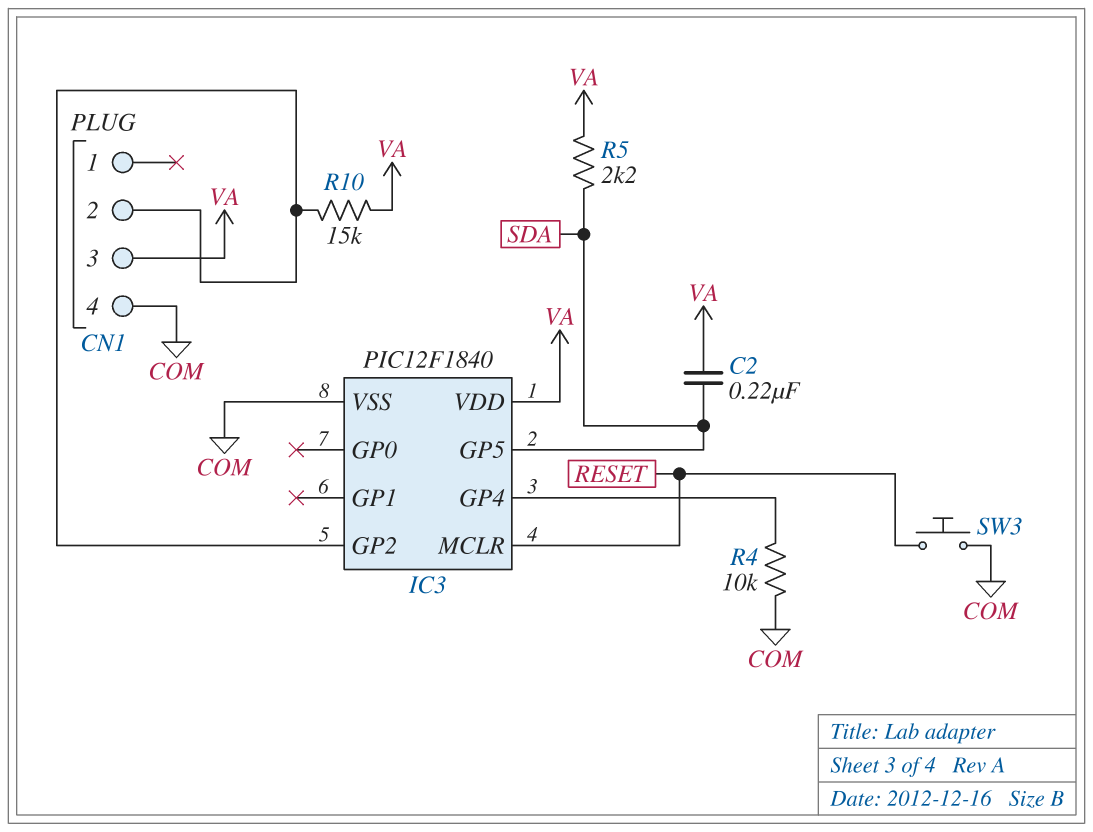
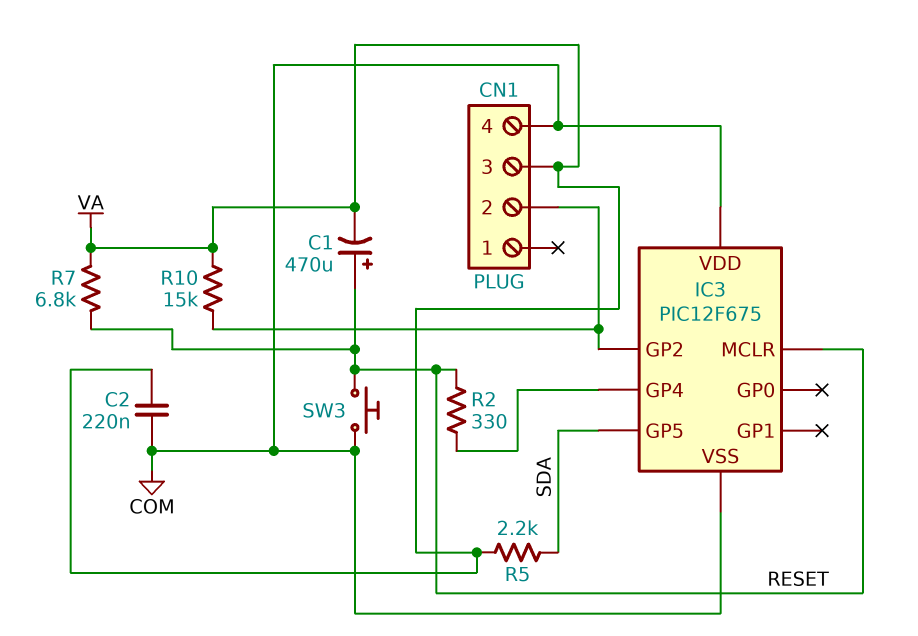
C1: none -> 470uF (plus RESET, minus VA)
C2: 220nF (SDA, VA) -> 220nF (COM, VA)
IC3: PIC12F1840 -> PIC12F675
IC3 pin VDD: VA -> COM
R2: none -> 330 (IC3/GP4, RESET)
R4: 10k (COM, IC3/GP4) -> none
R7: none -> 6.8k (RESET, VA)

